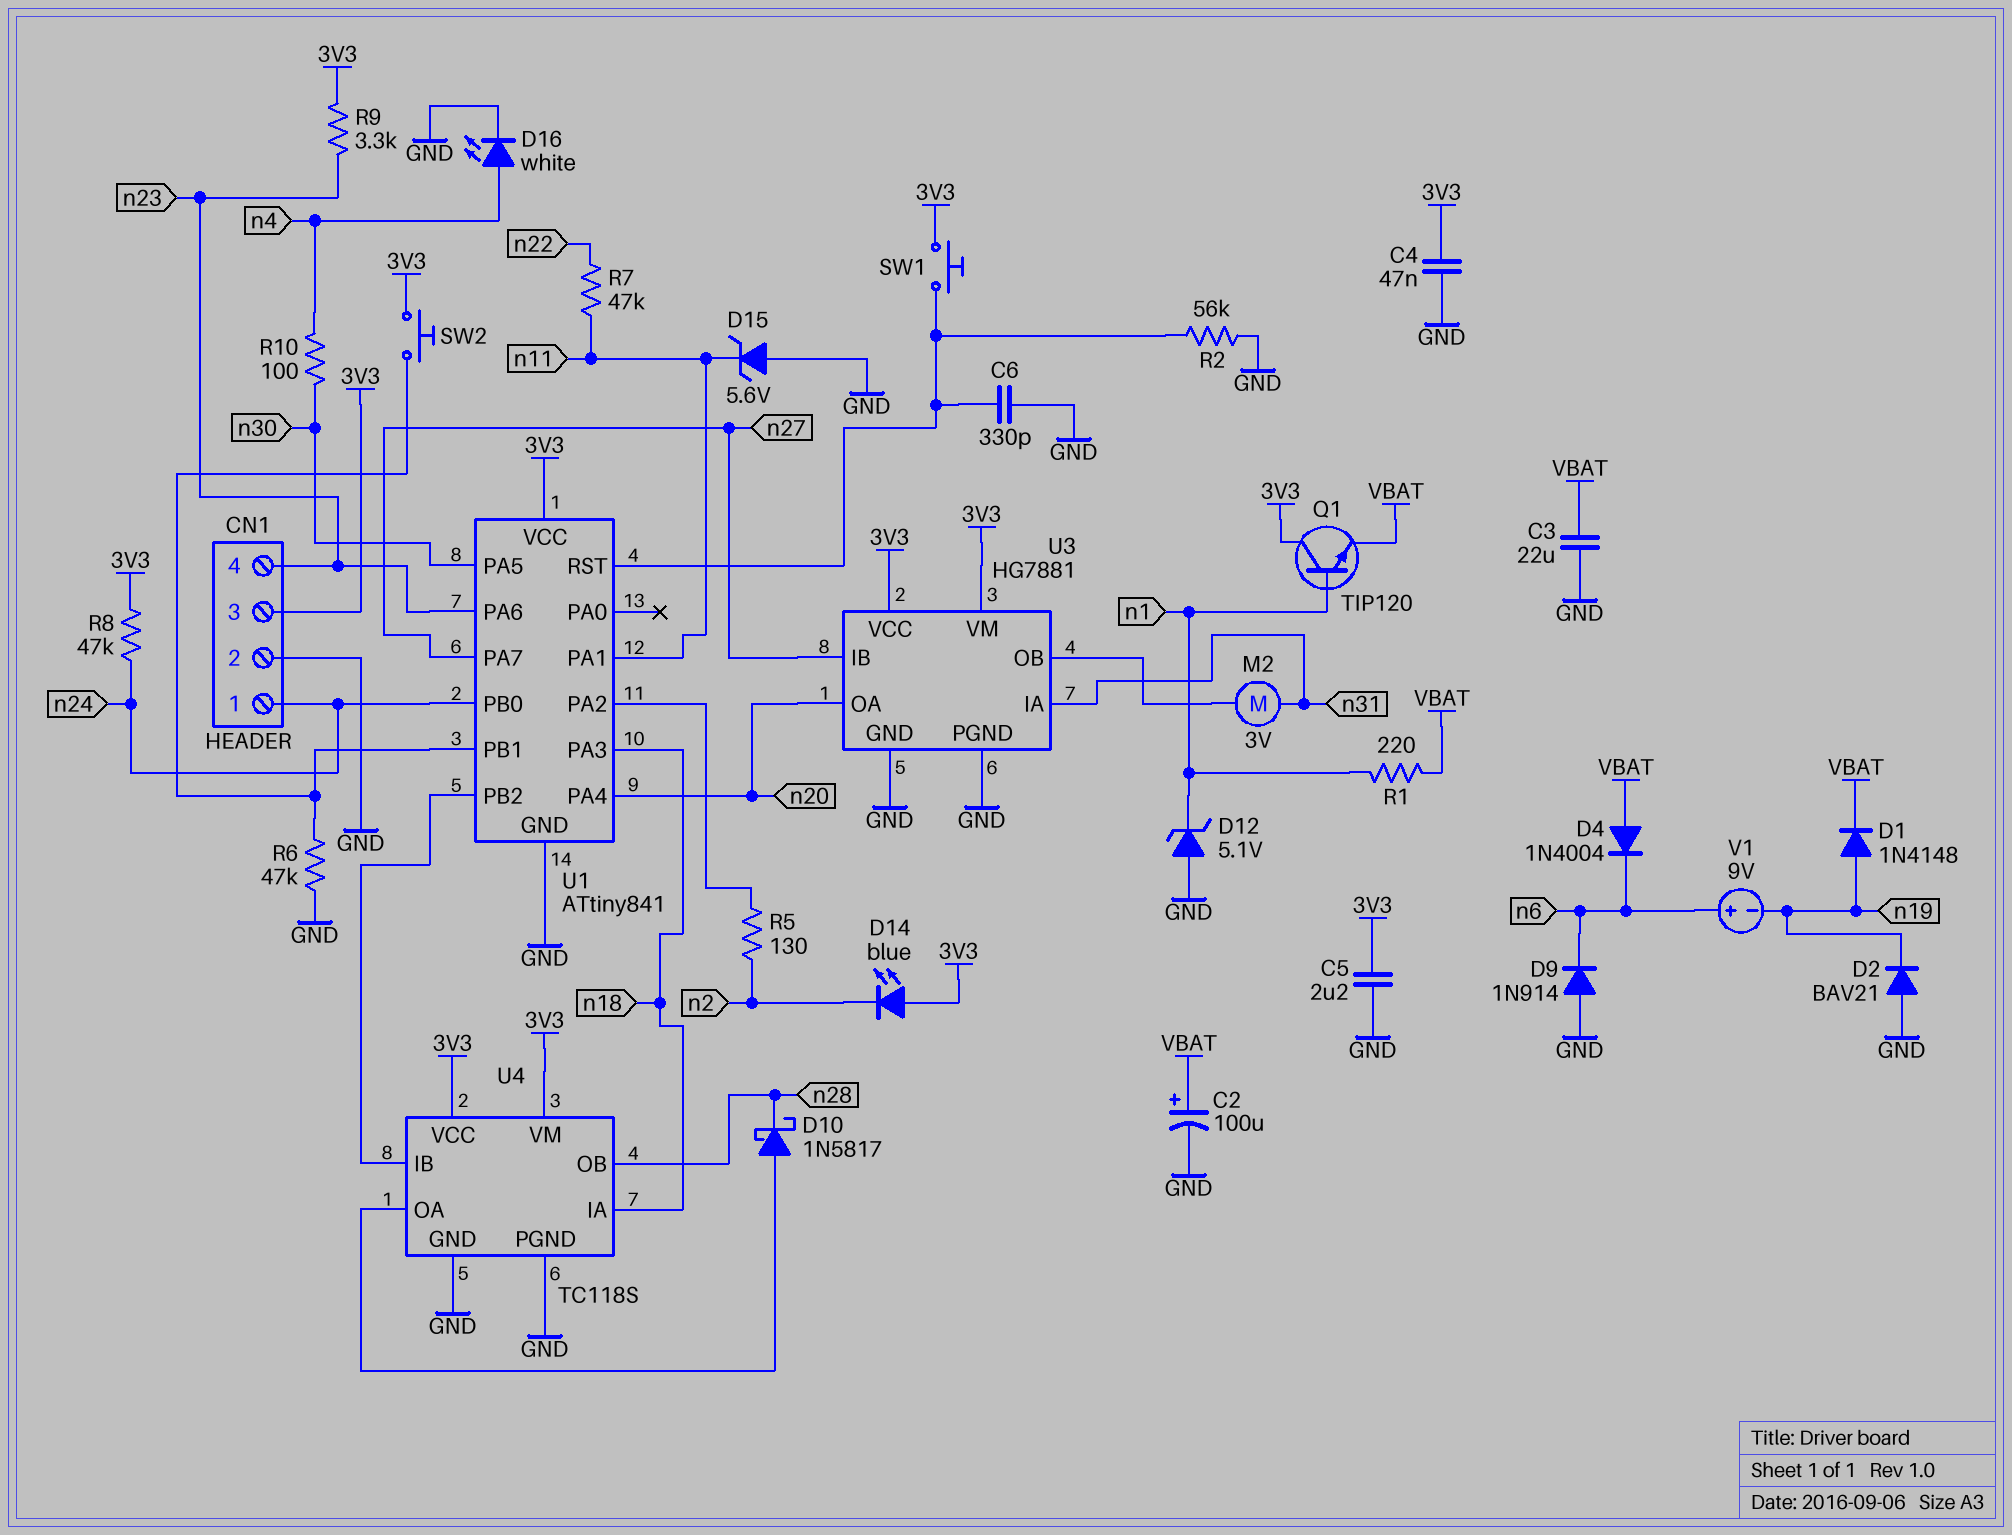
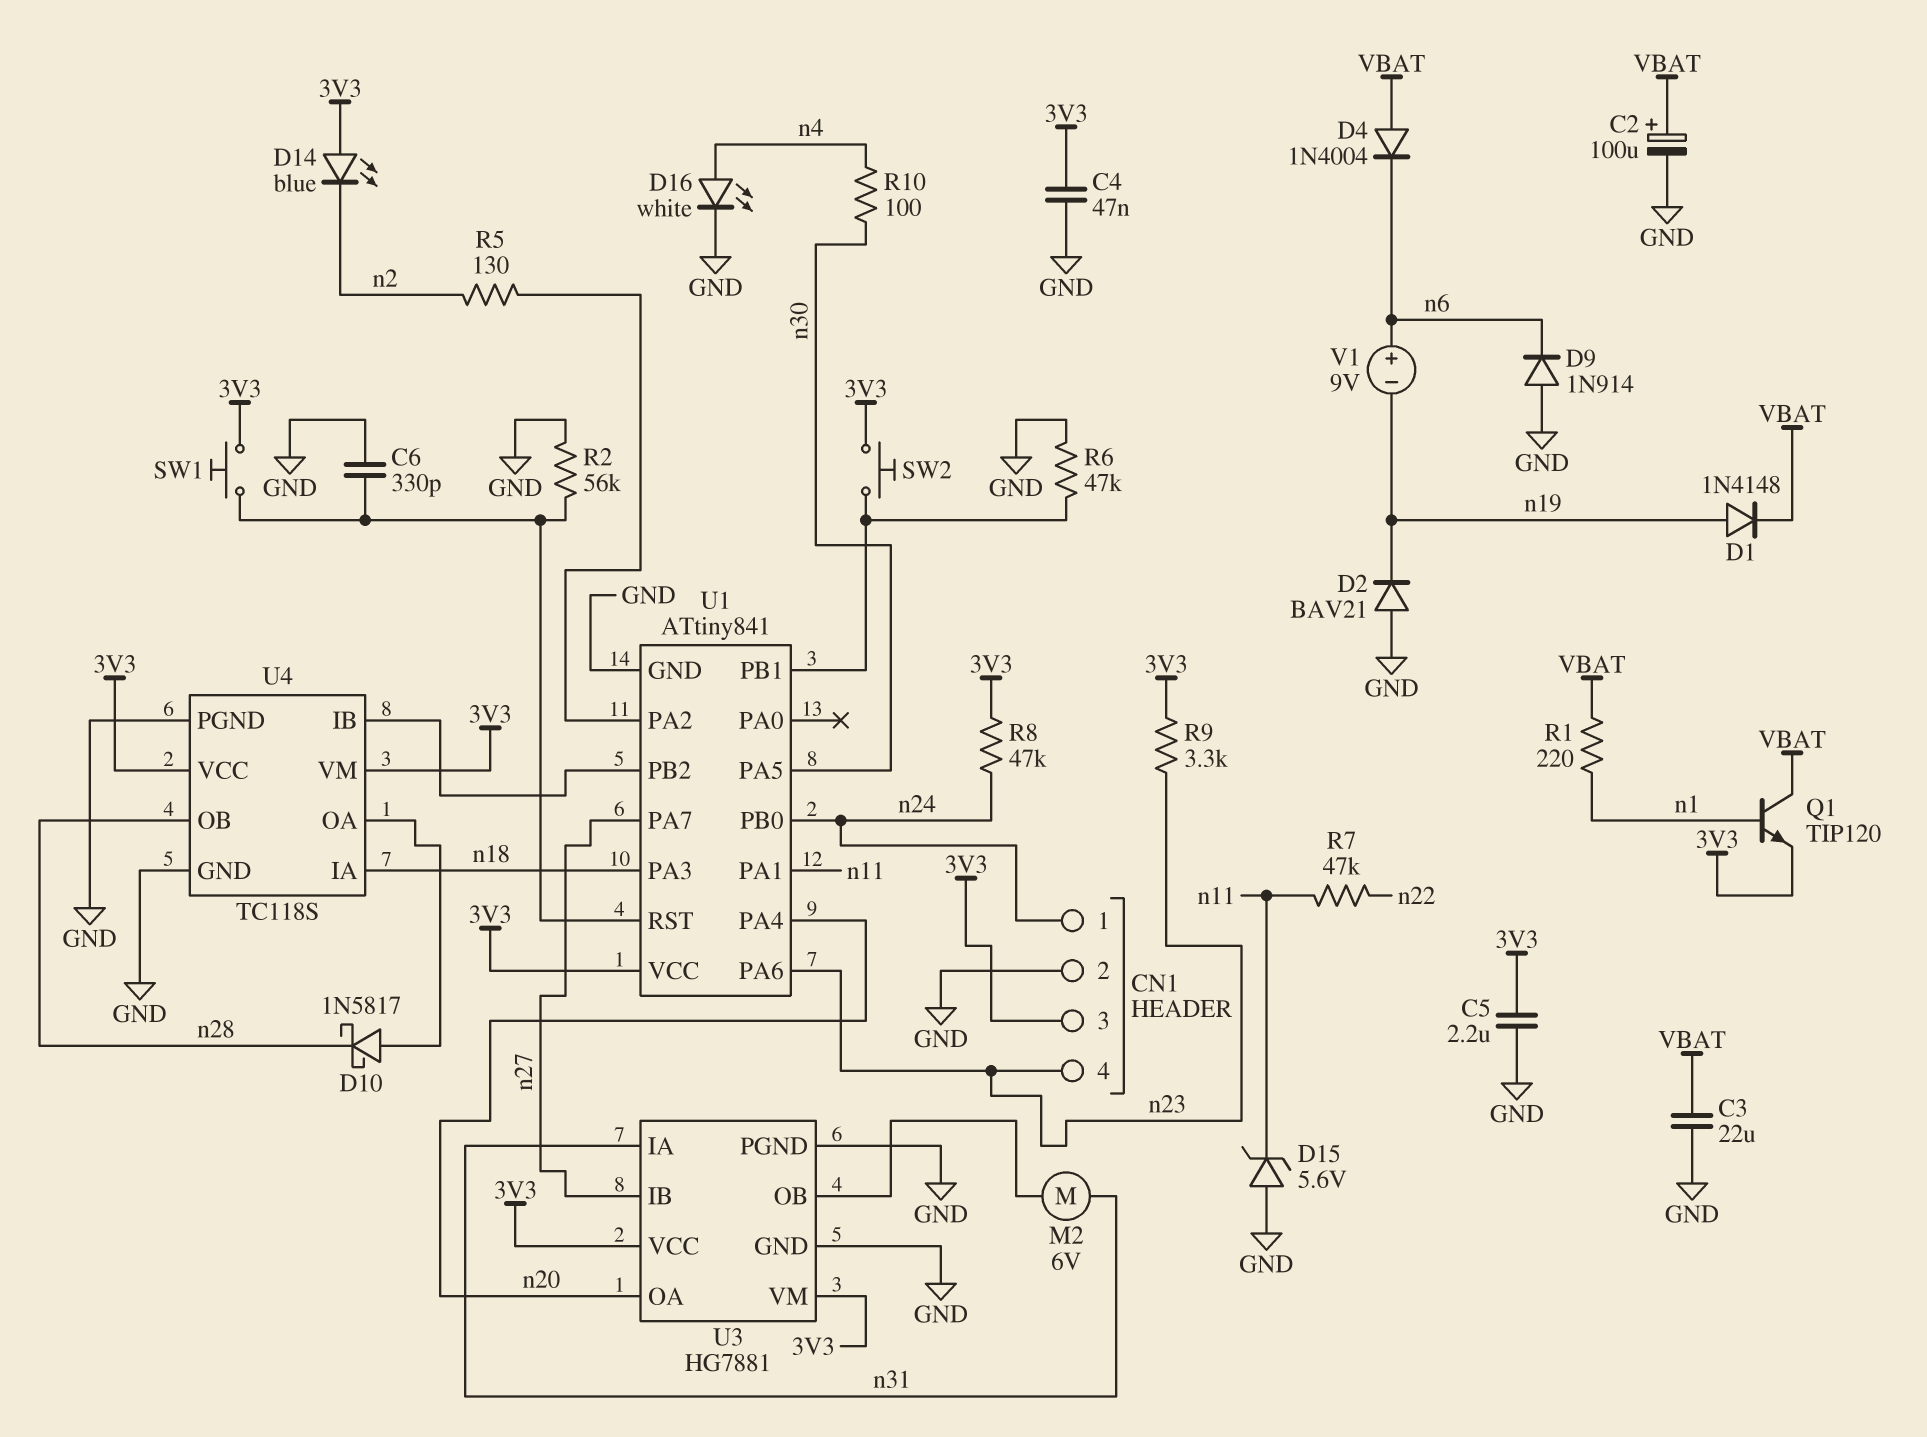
D12: zener 5.1V (A GND, K n1) -> none
M2: motor 3V (U3/OB, n31) -> motor 6V (U3/OB, n31)
Q1: NPN TIP120 (B n1, C 3V3, E VBAT) -> NPN TIP120 (B n1, C VBAT, E 3V3)

